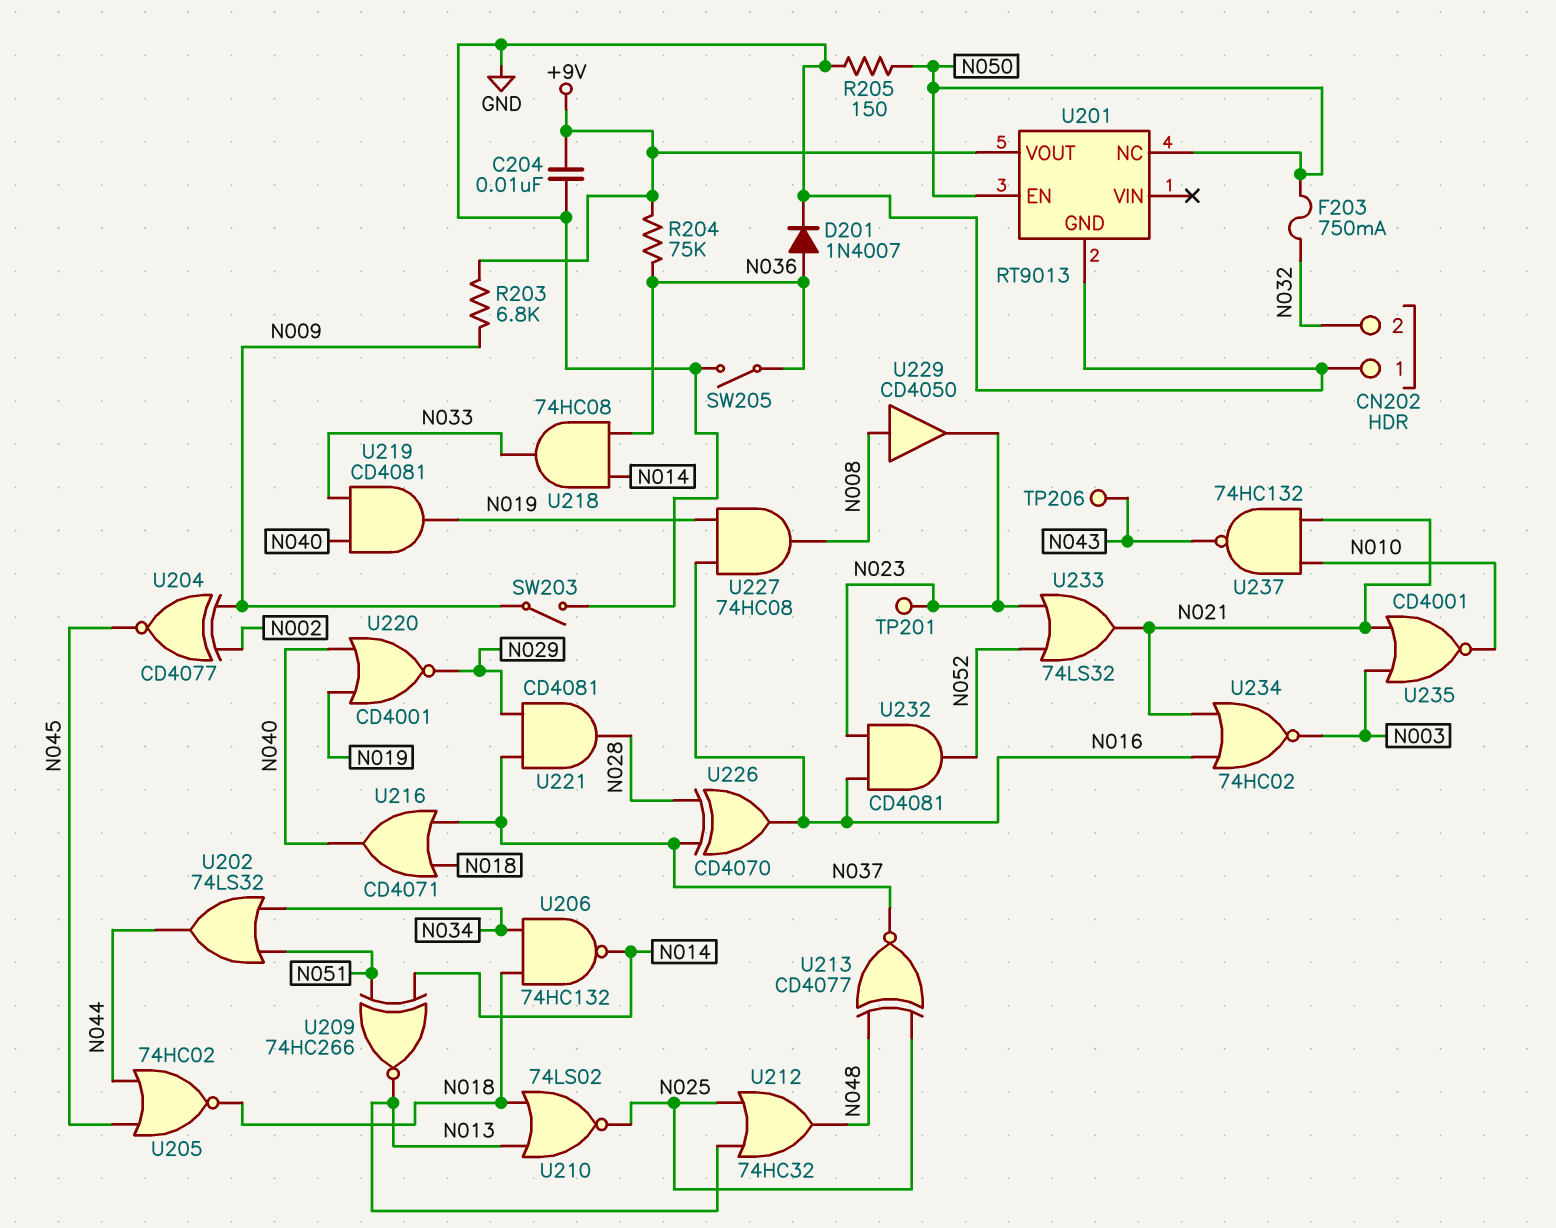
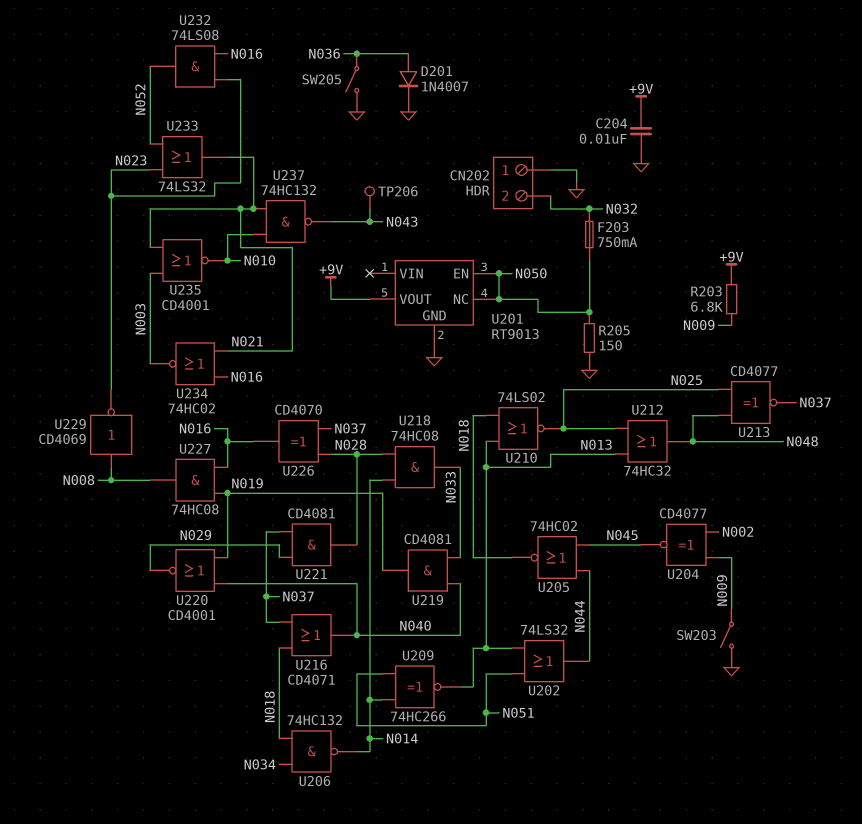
R204: 75k (+9V, N036) -> none
TP201: test point (N023) -> none
U202: OR 74LS32 (in N034, in N051, out N044) -> OR 74LS32 (in N013, in N051, out N044)
U218: AND 74HC08 (in N014, in N036, out N033) -> AND 74HC08 (in N014, in N028, out N033)
U229: buffer CD4050 (in N008, out N023) -> NOT CD4069 (in N008, out N023)
U232: AND CD4081 (in N016, in N023, out N052) -> AND 74LS08 (in N016, in N023, out N052)

